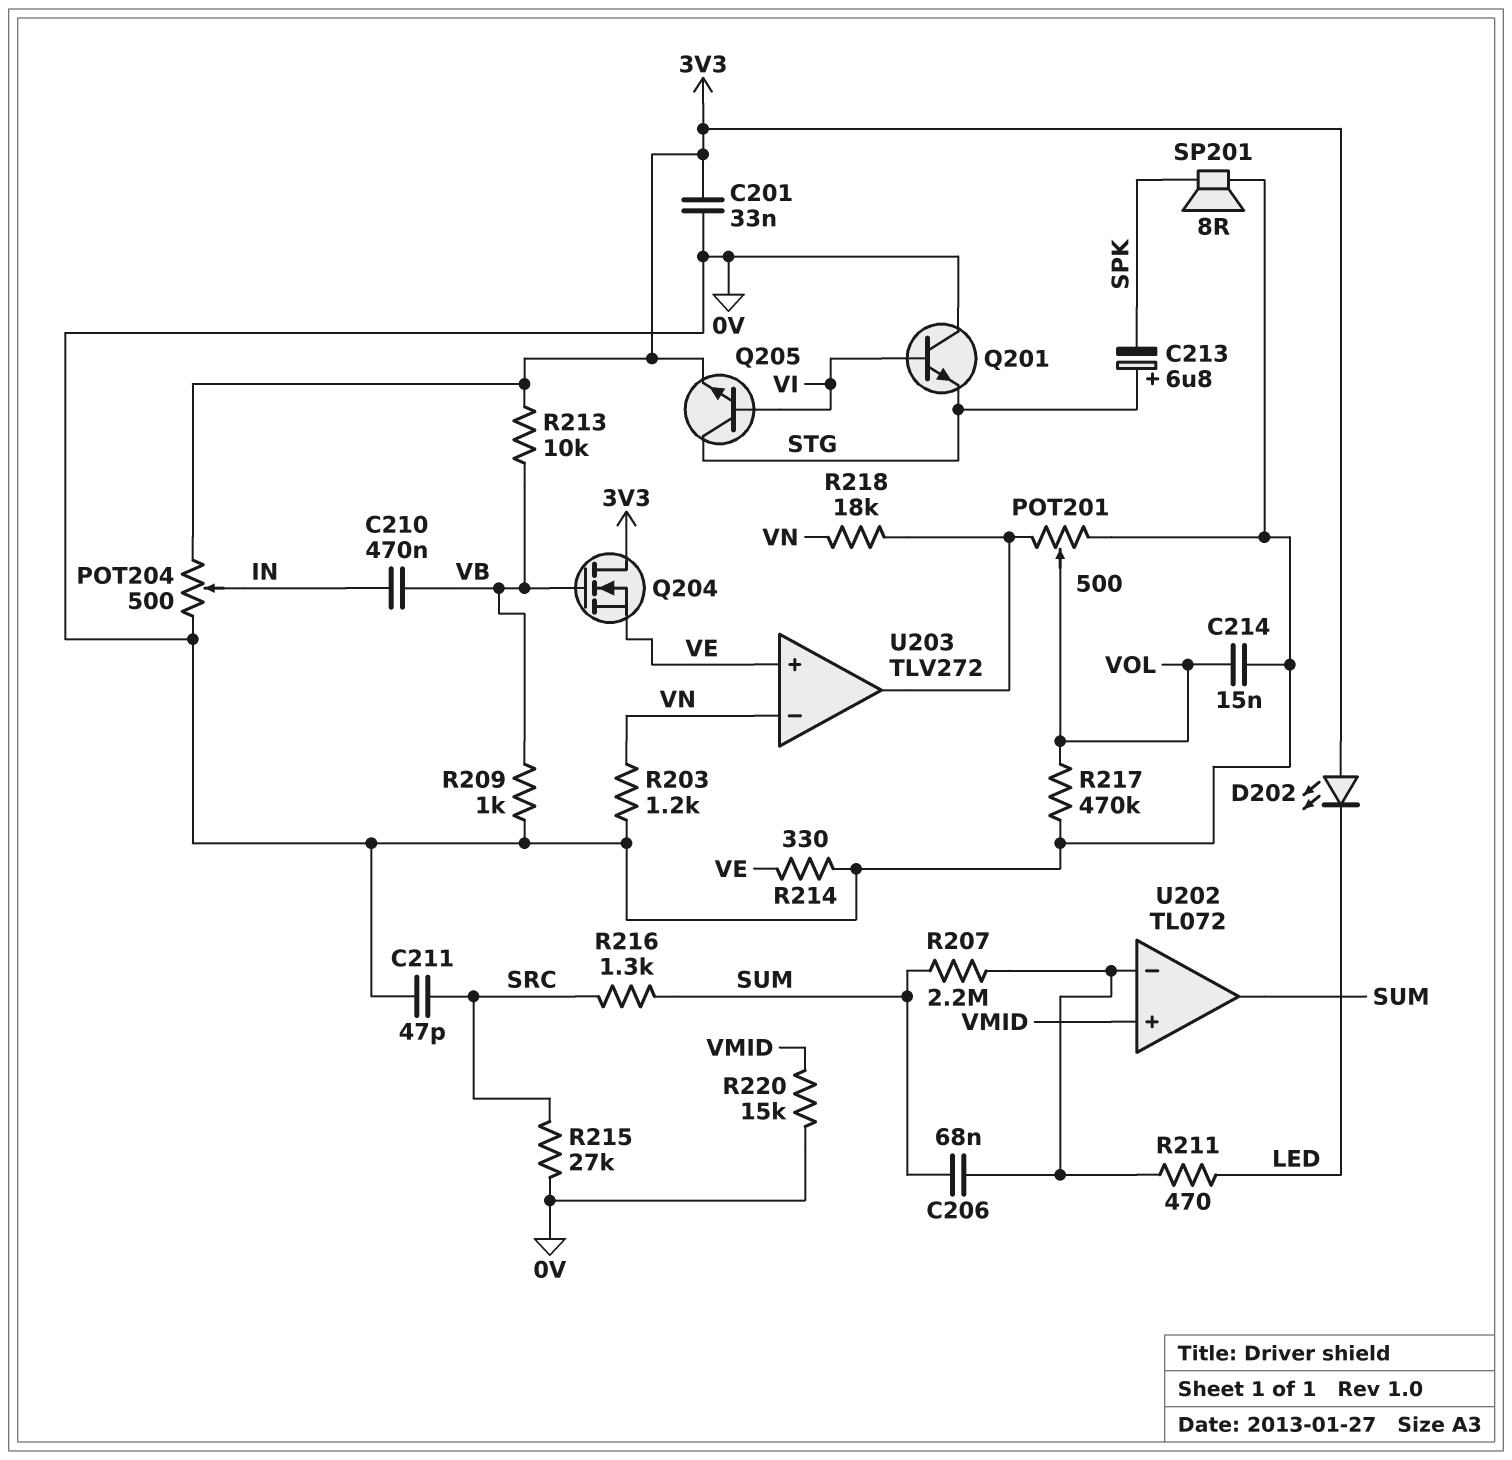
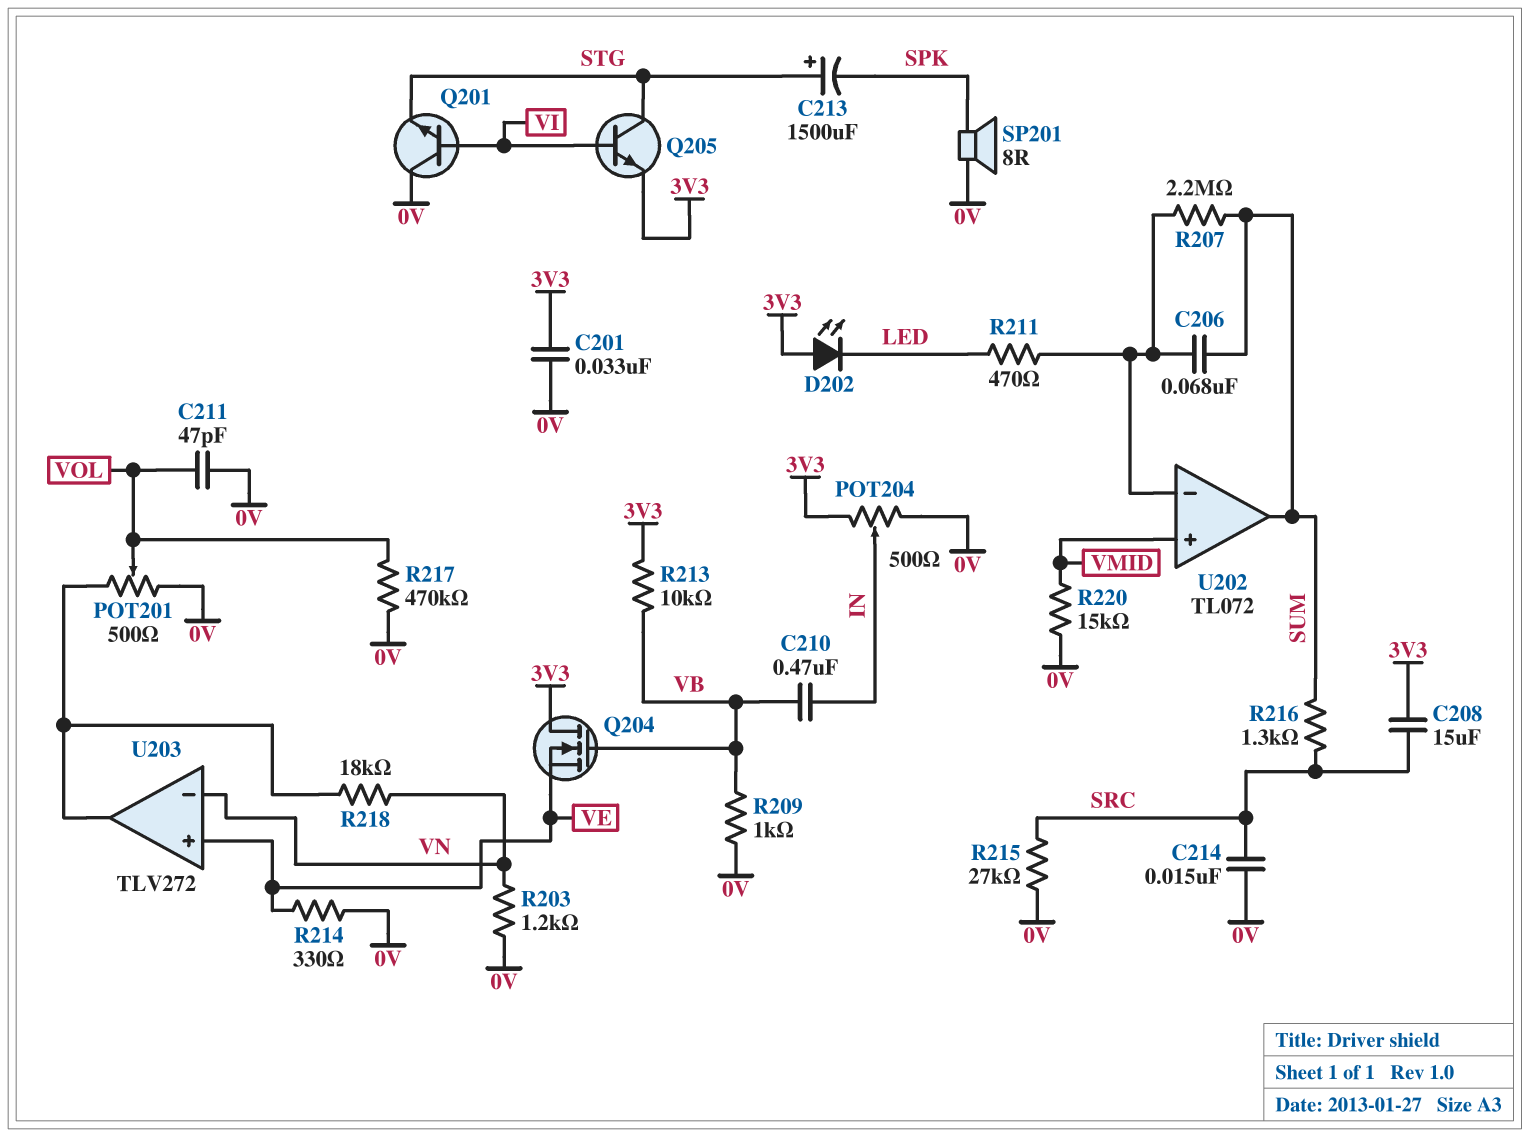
C208: none -> 15uF (3V3, SRC)
C211: 47pF (0V, SRC) -> 47pF (0V, VOL)
C213: 6.8uF (plus STG, minus SPK) -> 1500uF (plus STG, minus SPK)
C214: 15nF (0V, VOL) -> 15nF (0V, SRC)

